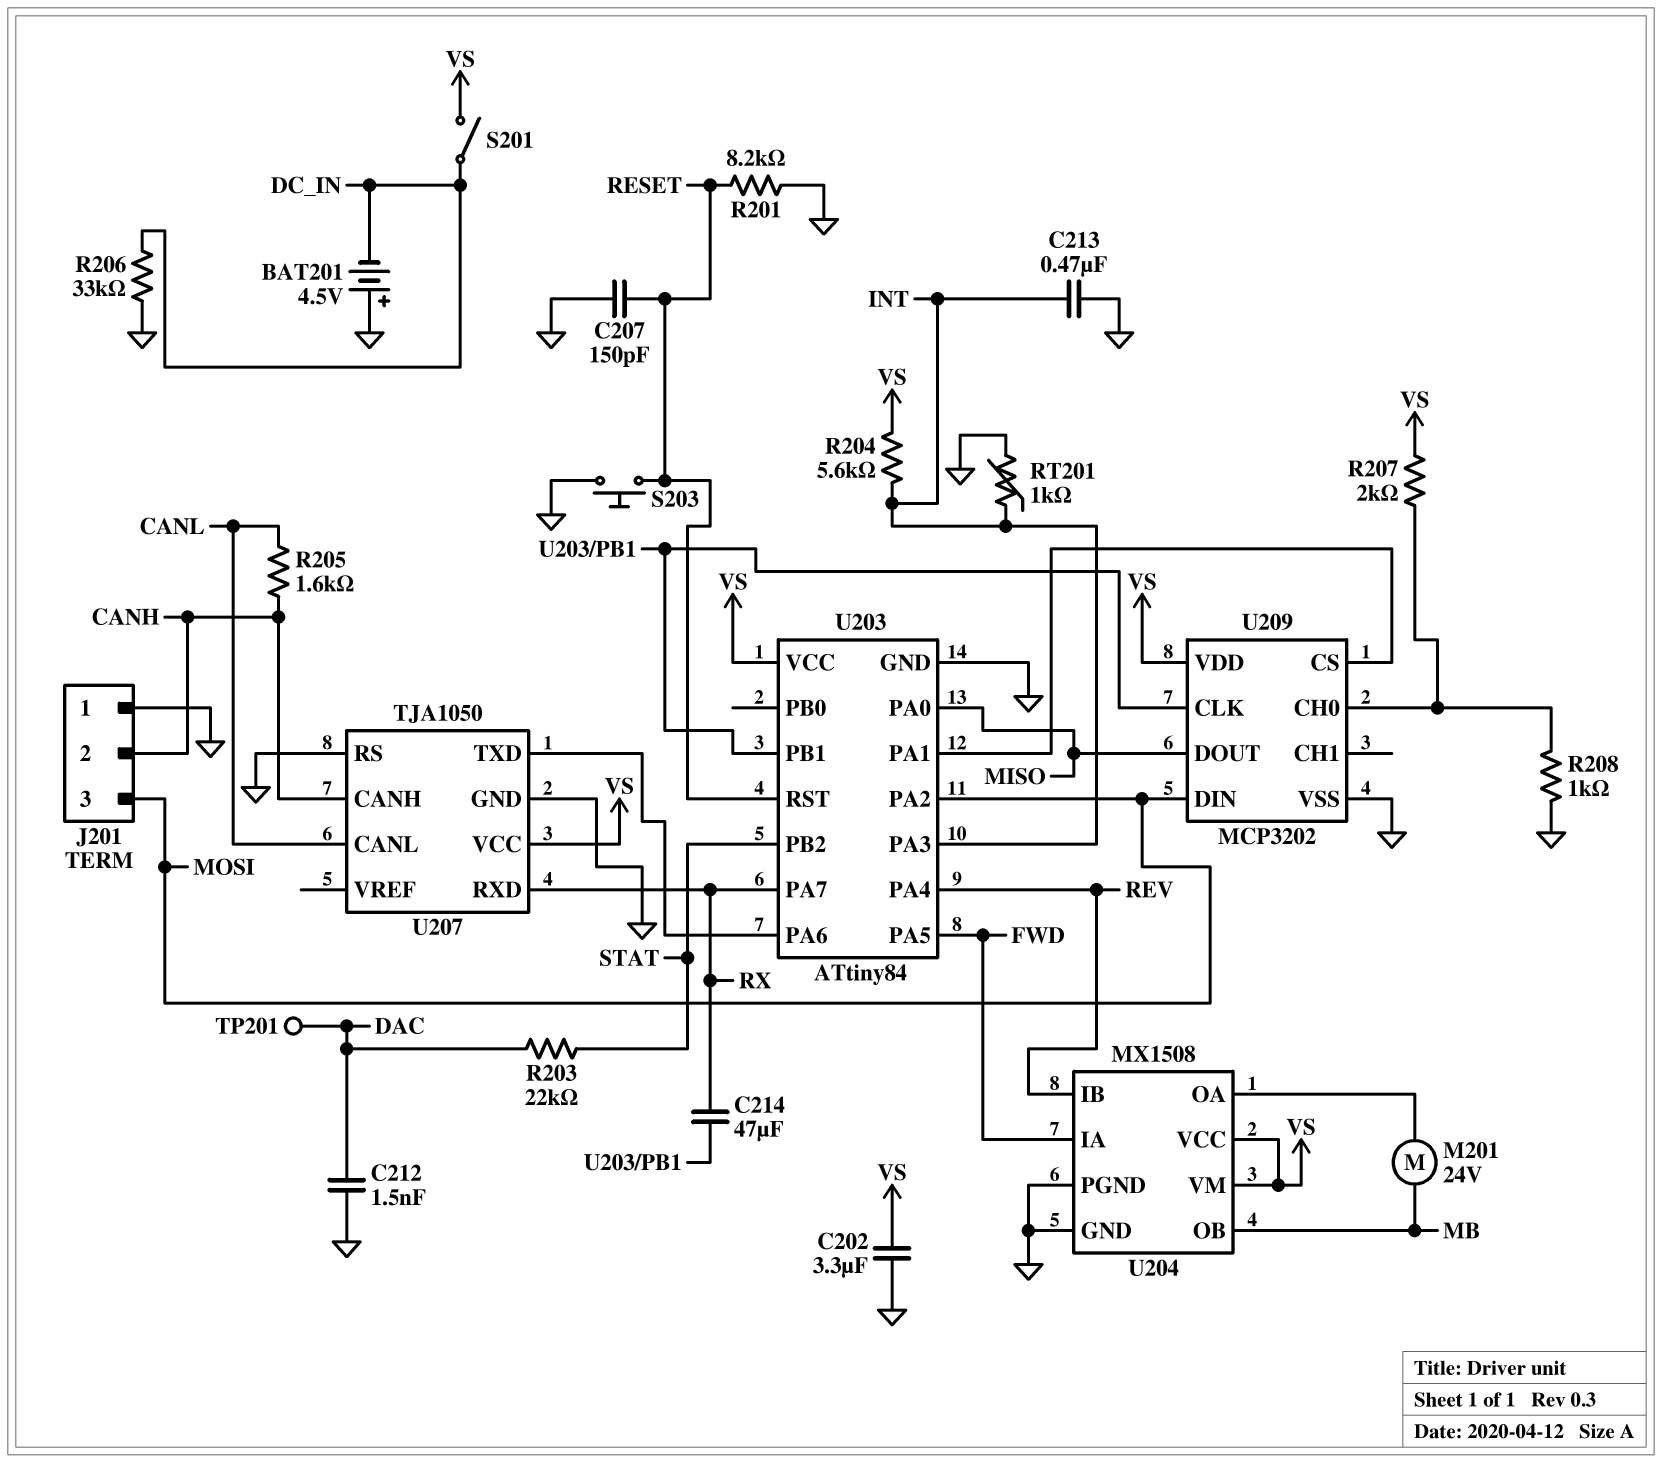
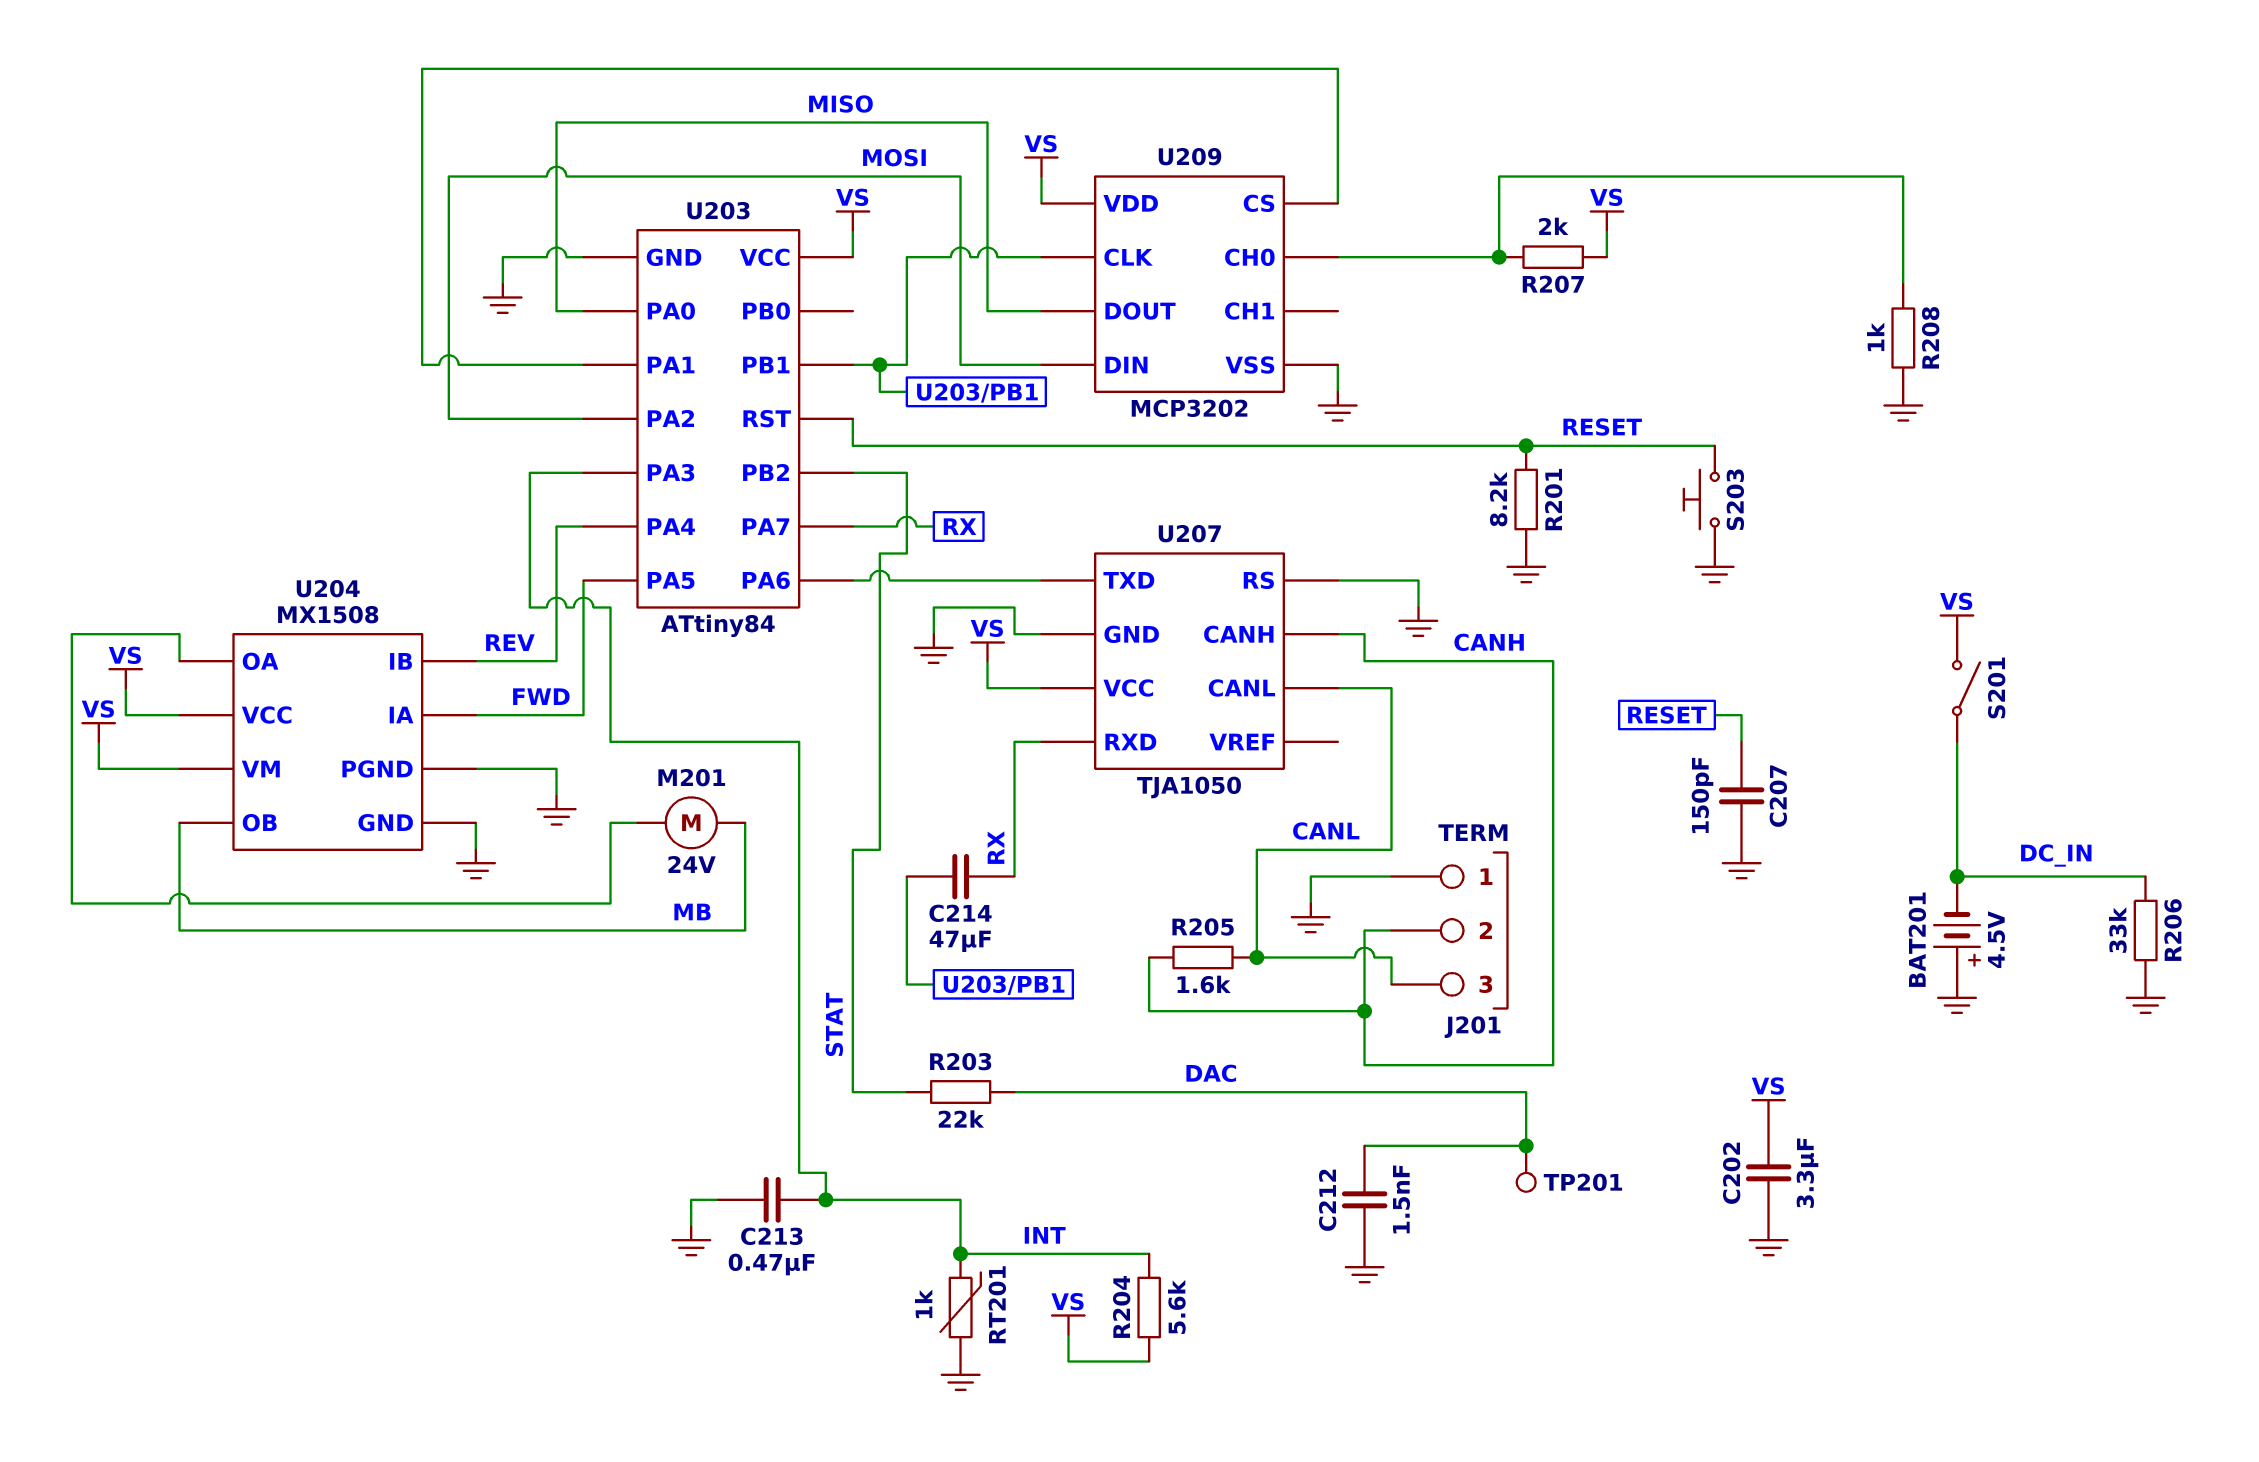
J201 pin 3: MOSI -> CANL

